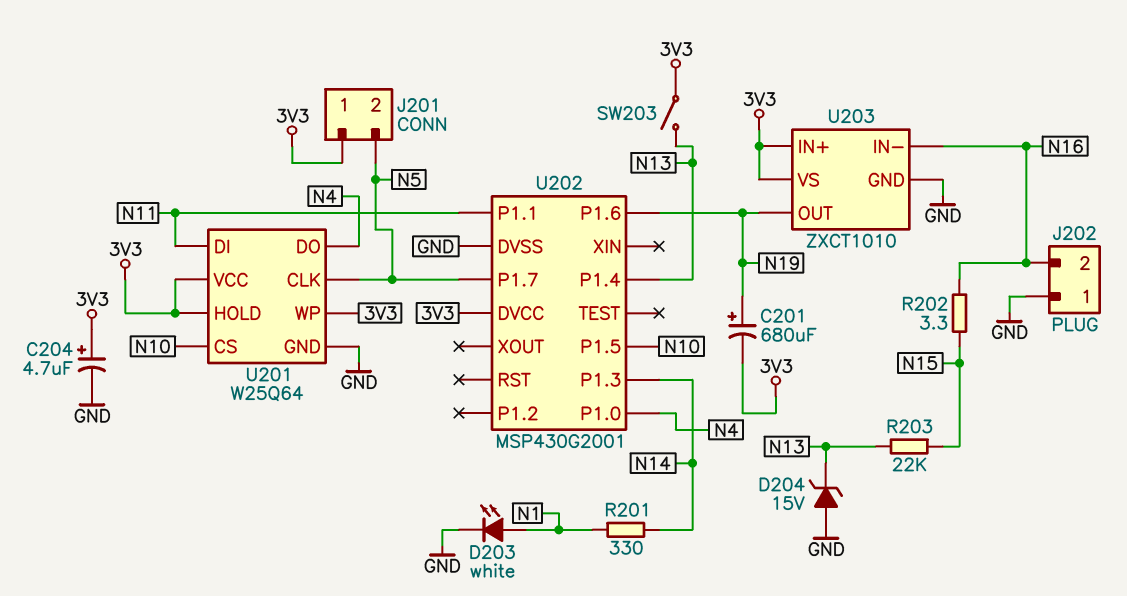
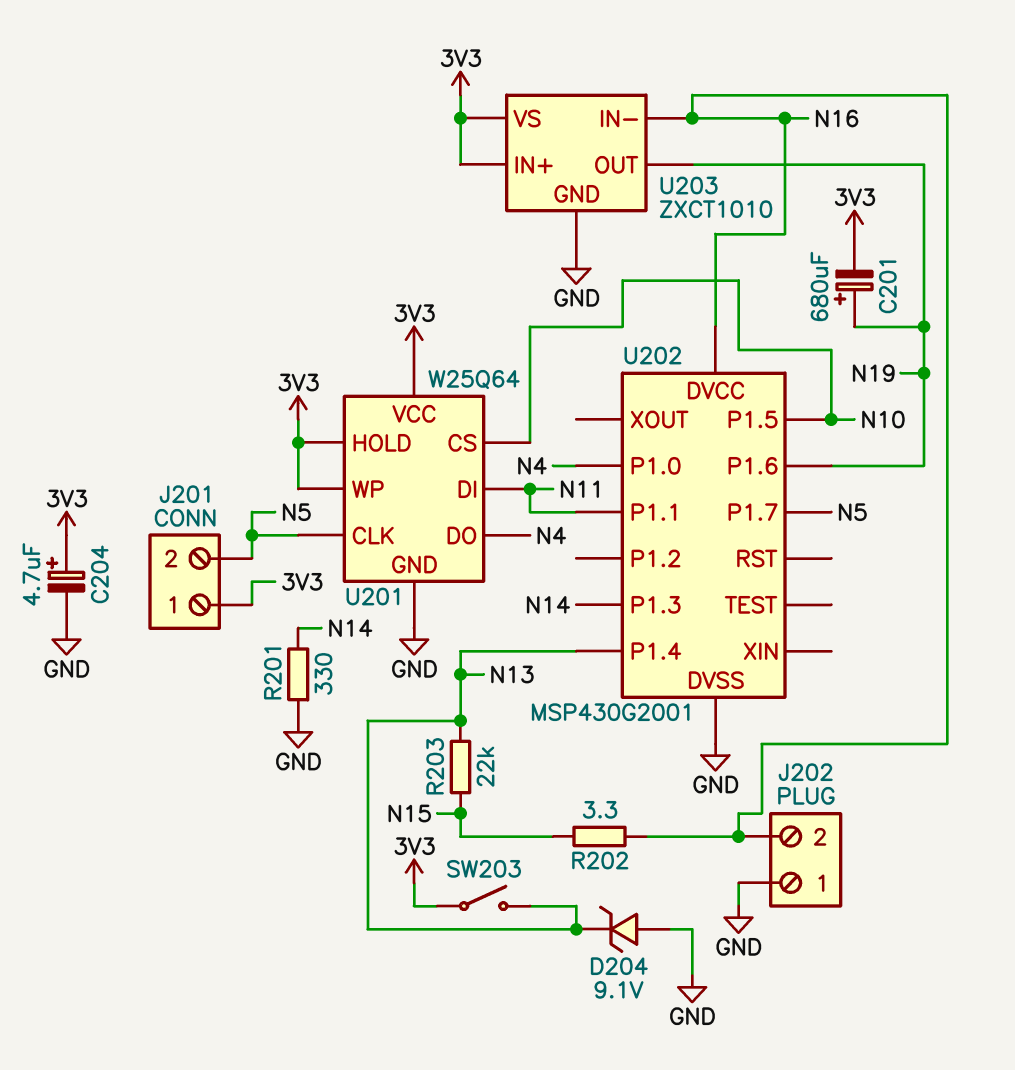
D203: LED white (A N1, K GND) -> none
D204: zener 15V (A GND, K N13) -> zener 9.1V (A GND, K N13)
R201: 330 (N1, N14) -> 330 (GND, N14)
U202 pin DVCC: 3V3 -> N16

